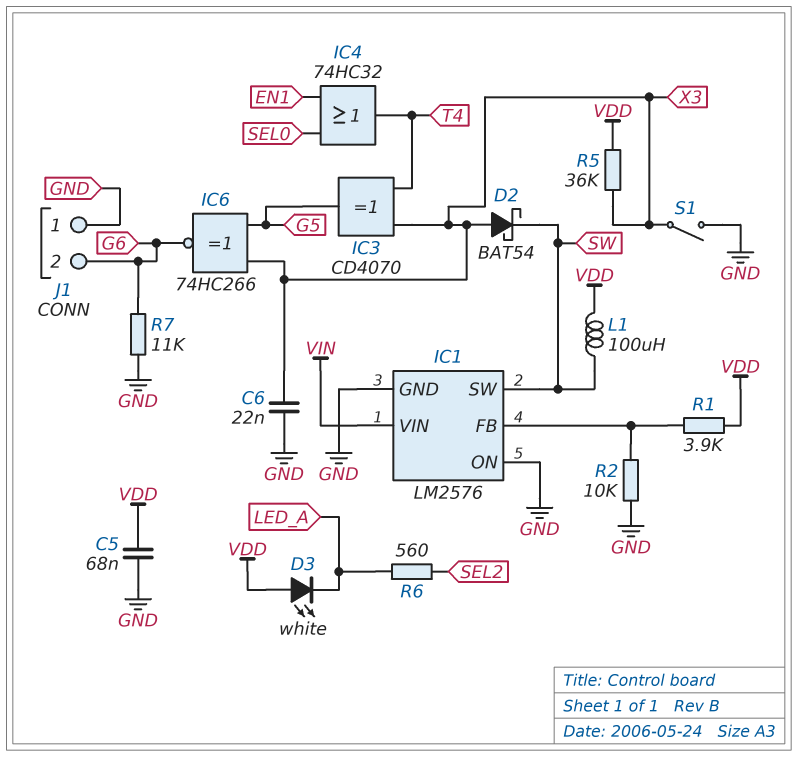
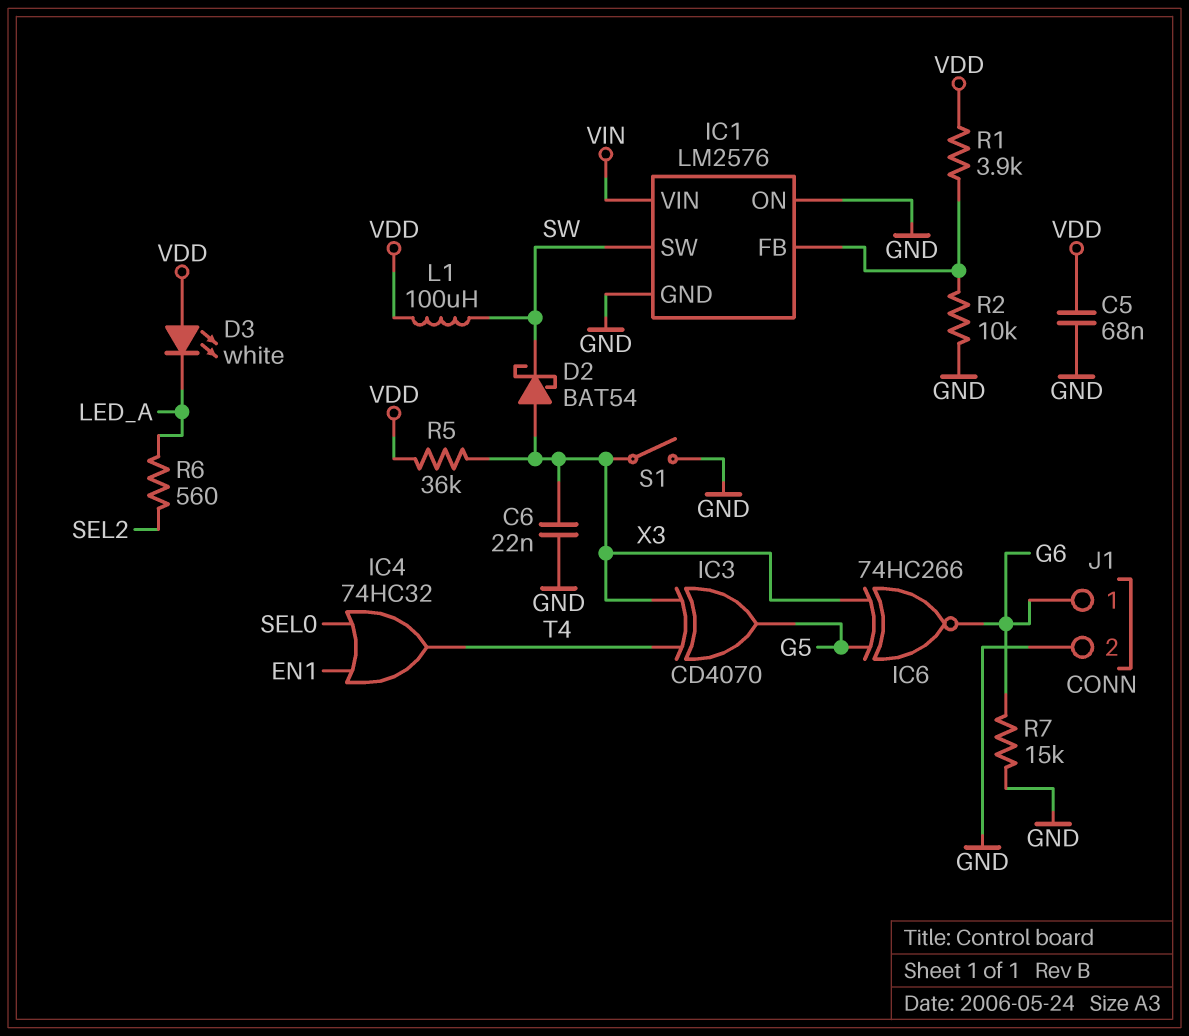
J1 pin 1: GND -> G6
J1 pin 2: G6 -> GND
R7: 11k (G6, GND) -> 15k (G6, GND)

